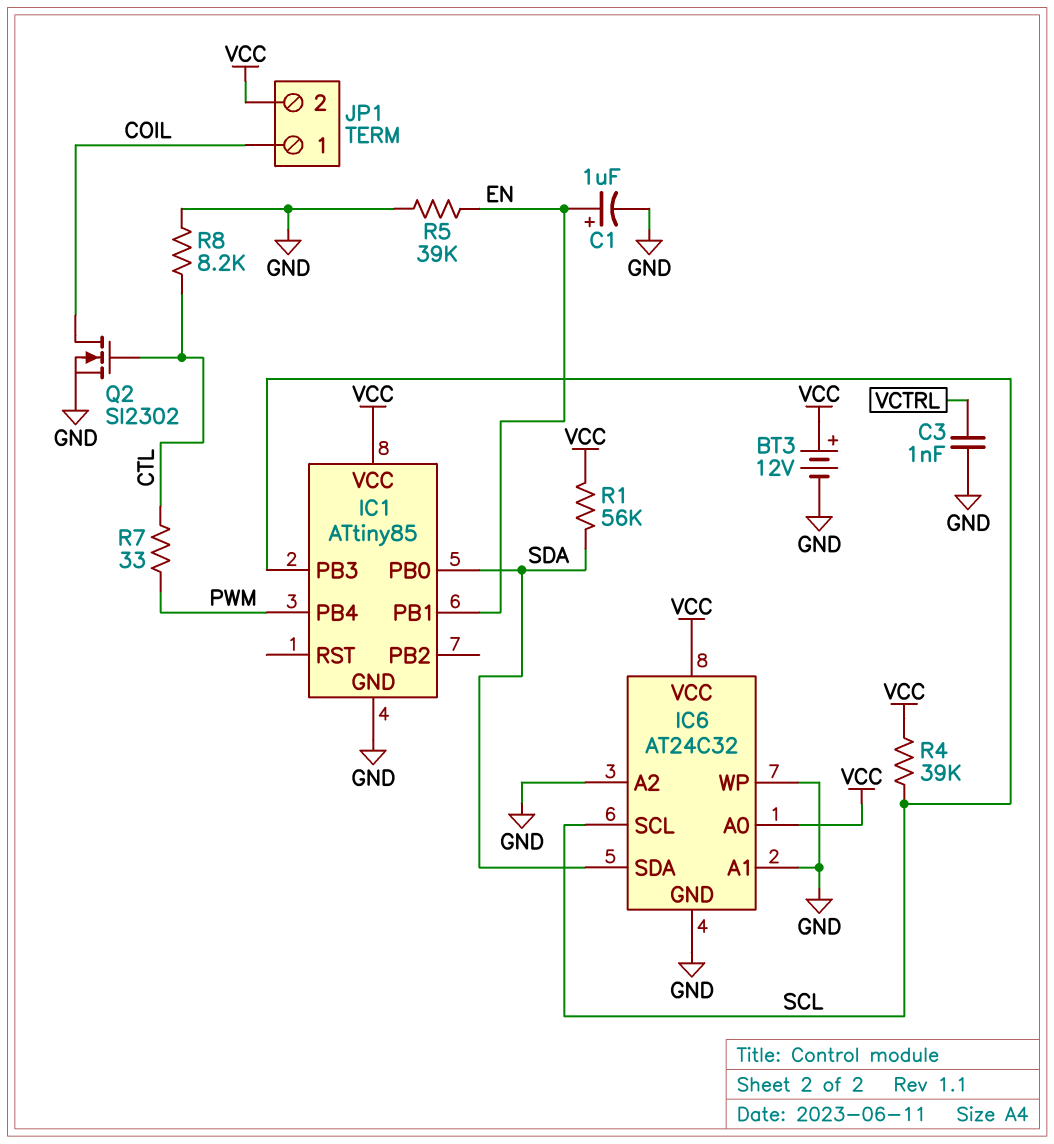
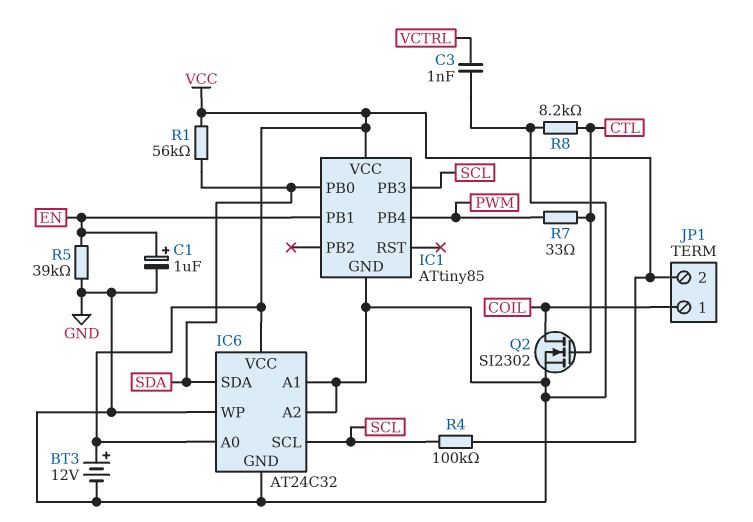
R4: 39k (SCL, VCC) -> 100k (SCL, VCC)

